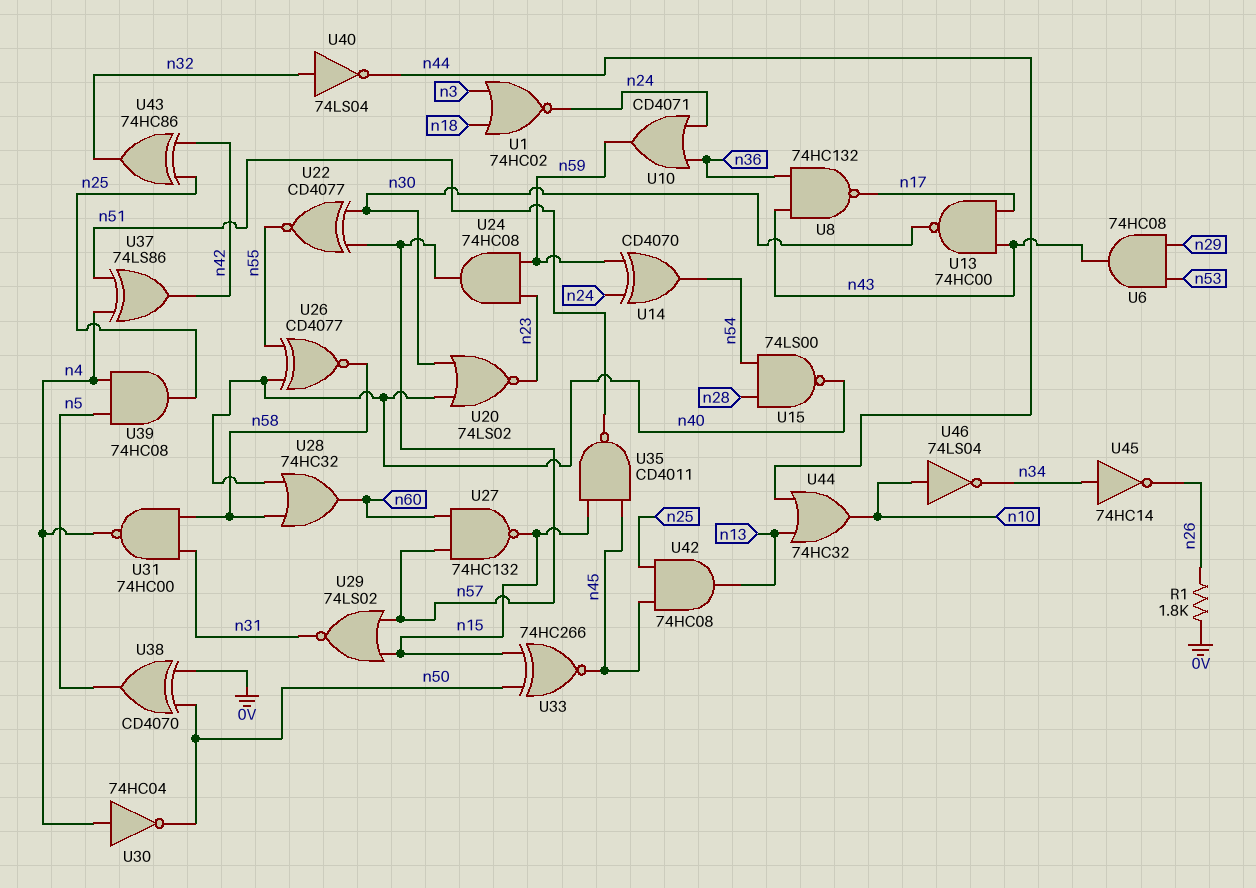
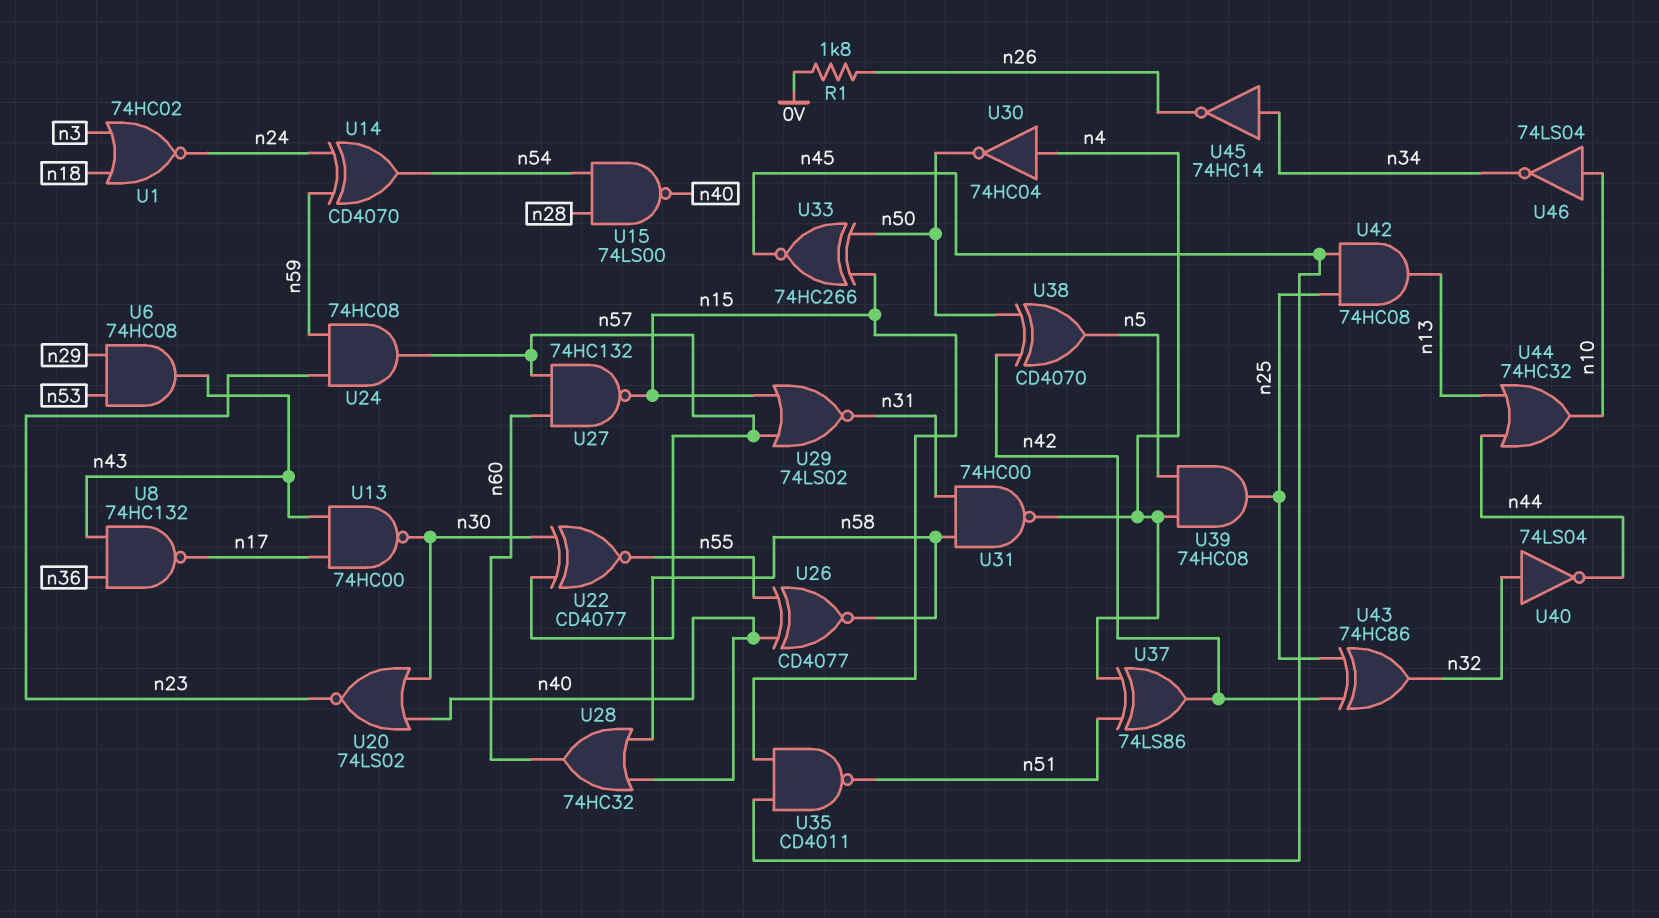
U10: OR CD4071 (in n24, in n36, out n59) -> none
U38: XOR CD4070 (in 0V, in n50, out n5) -> XOR CD4070 (in n42, in n50, out n5)

